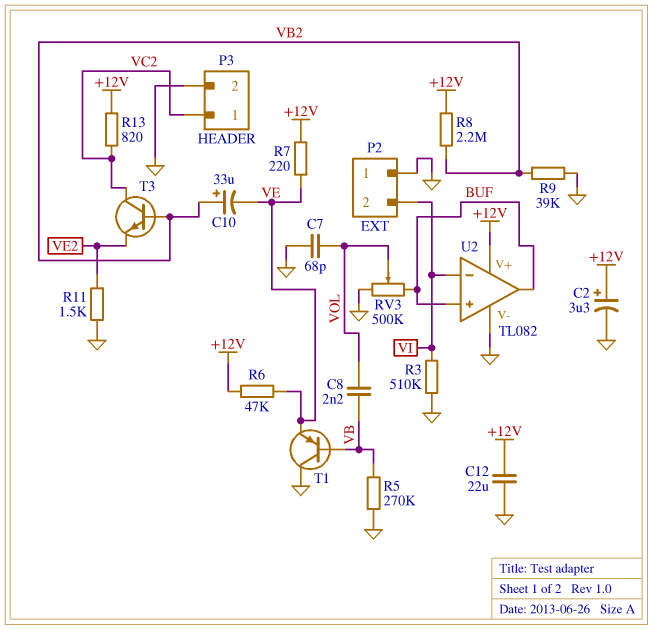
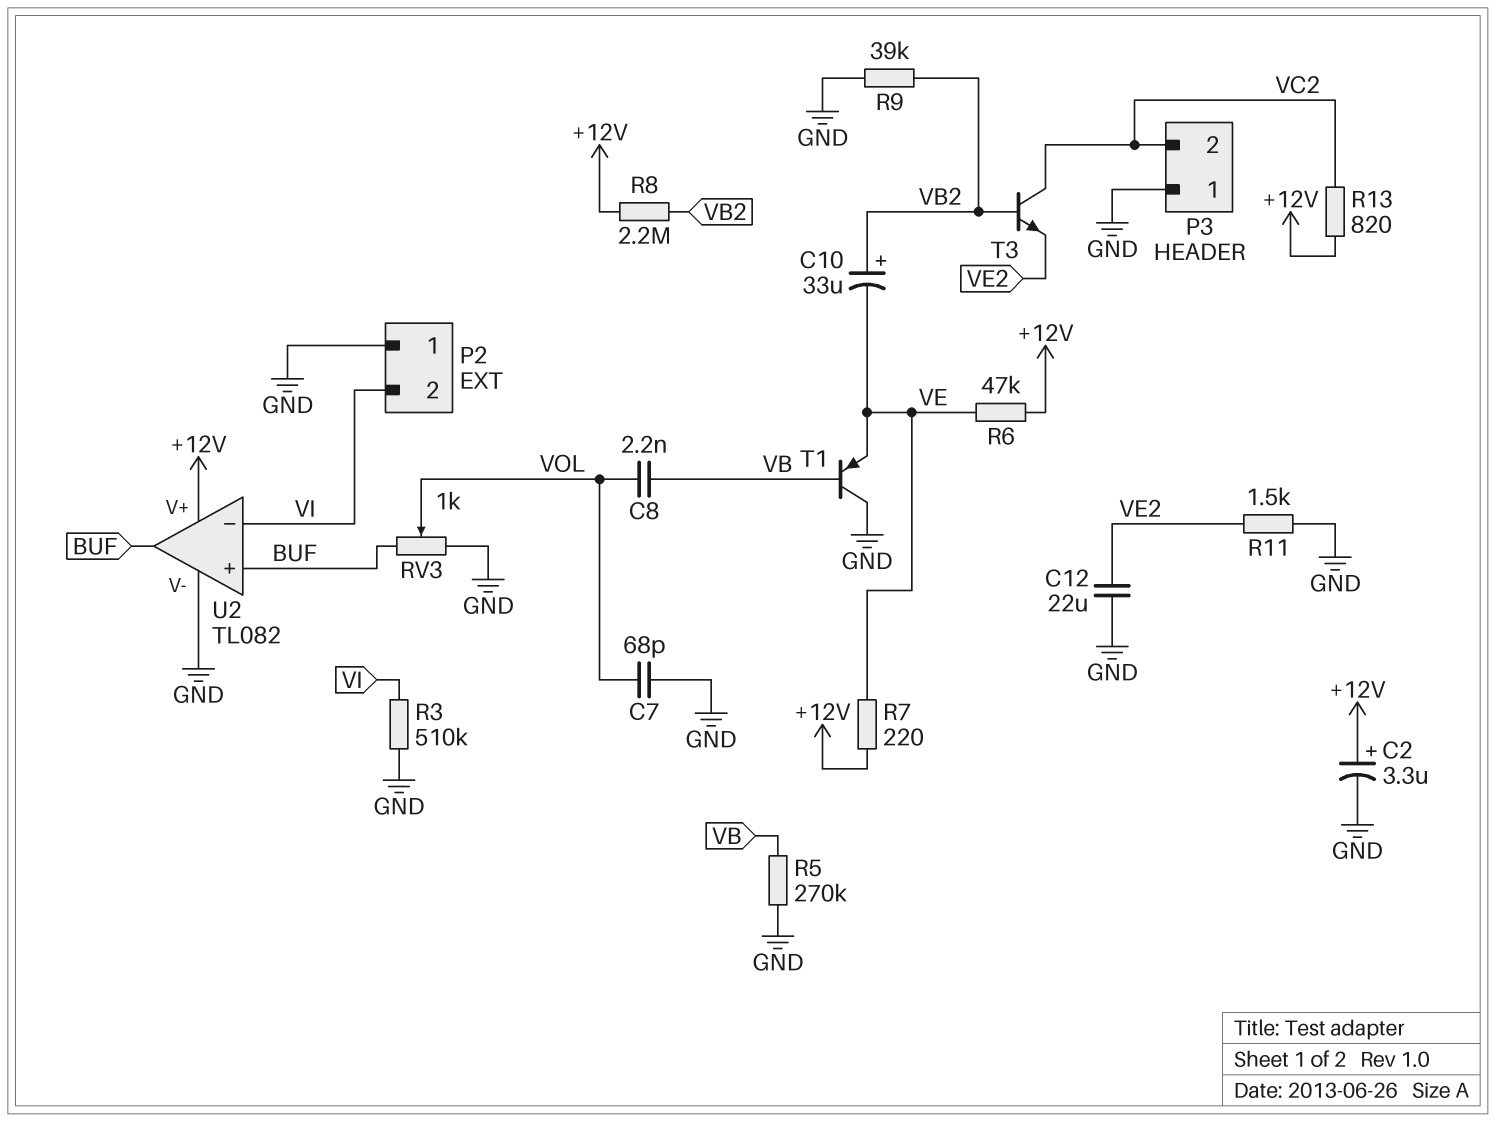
C12: 22uF (+12V, GND) -> 22uF (GND, VE2)
P3 pin 1: VC2 -> GND
P3 pin 2: GND -> VC2
RV3: 500k (BUF, GND, wiper VOL) -> 1k (BUF, GND, wiper VOL)

